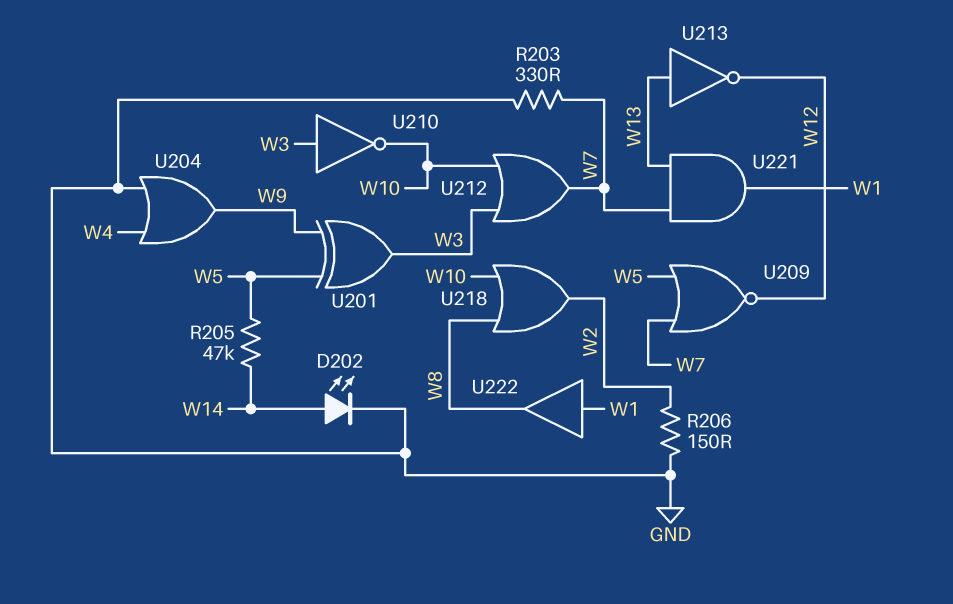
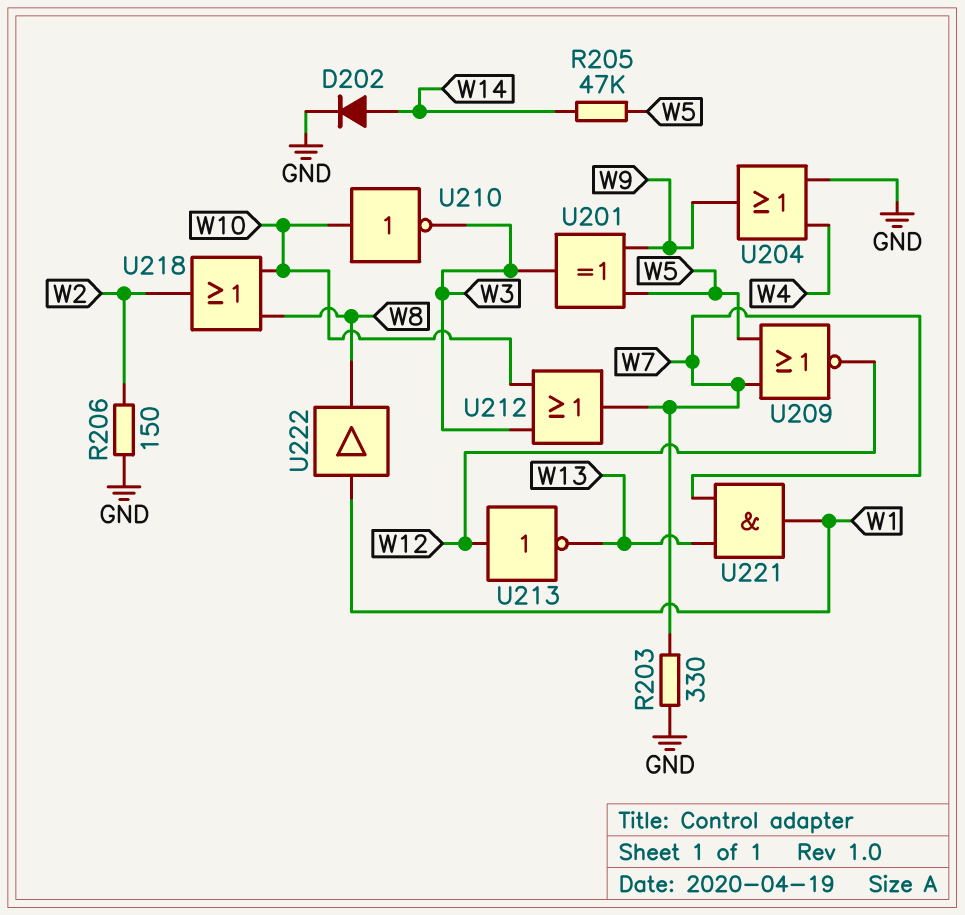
D202: LED (A W14, K GND) -> diode (A W14, K GND)
U210: NOT (in W3, out W10) -> NOT (in W10, out W3)
U213: NOT (in W13, out W12) -> NOT (in W12, out W13)

